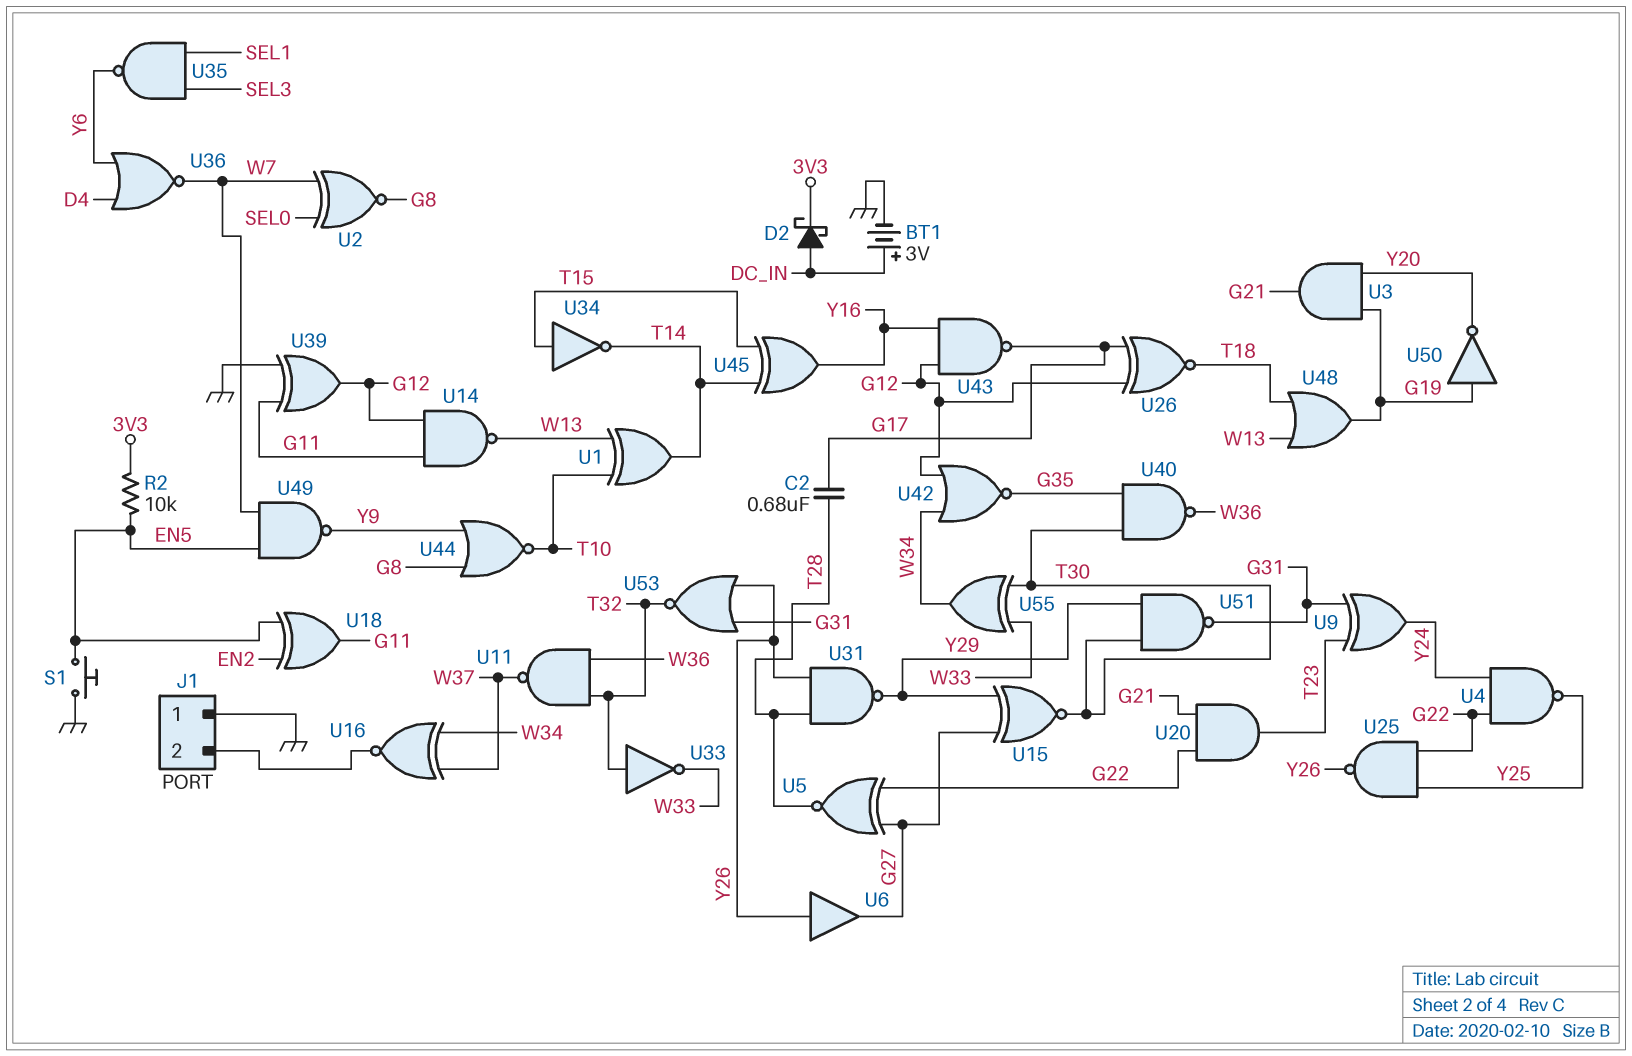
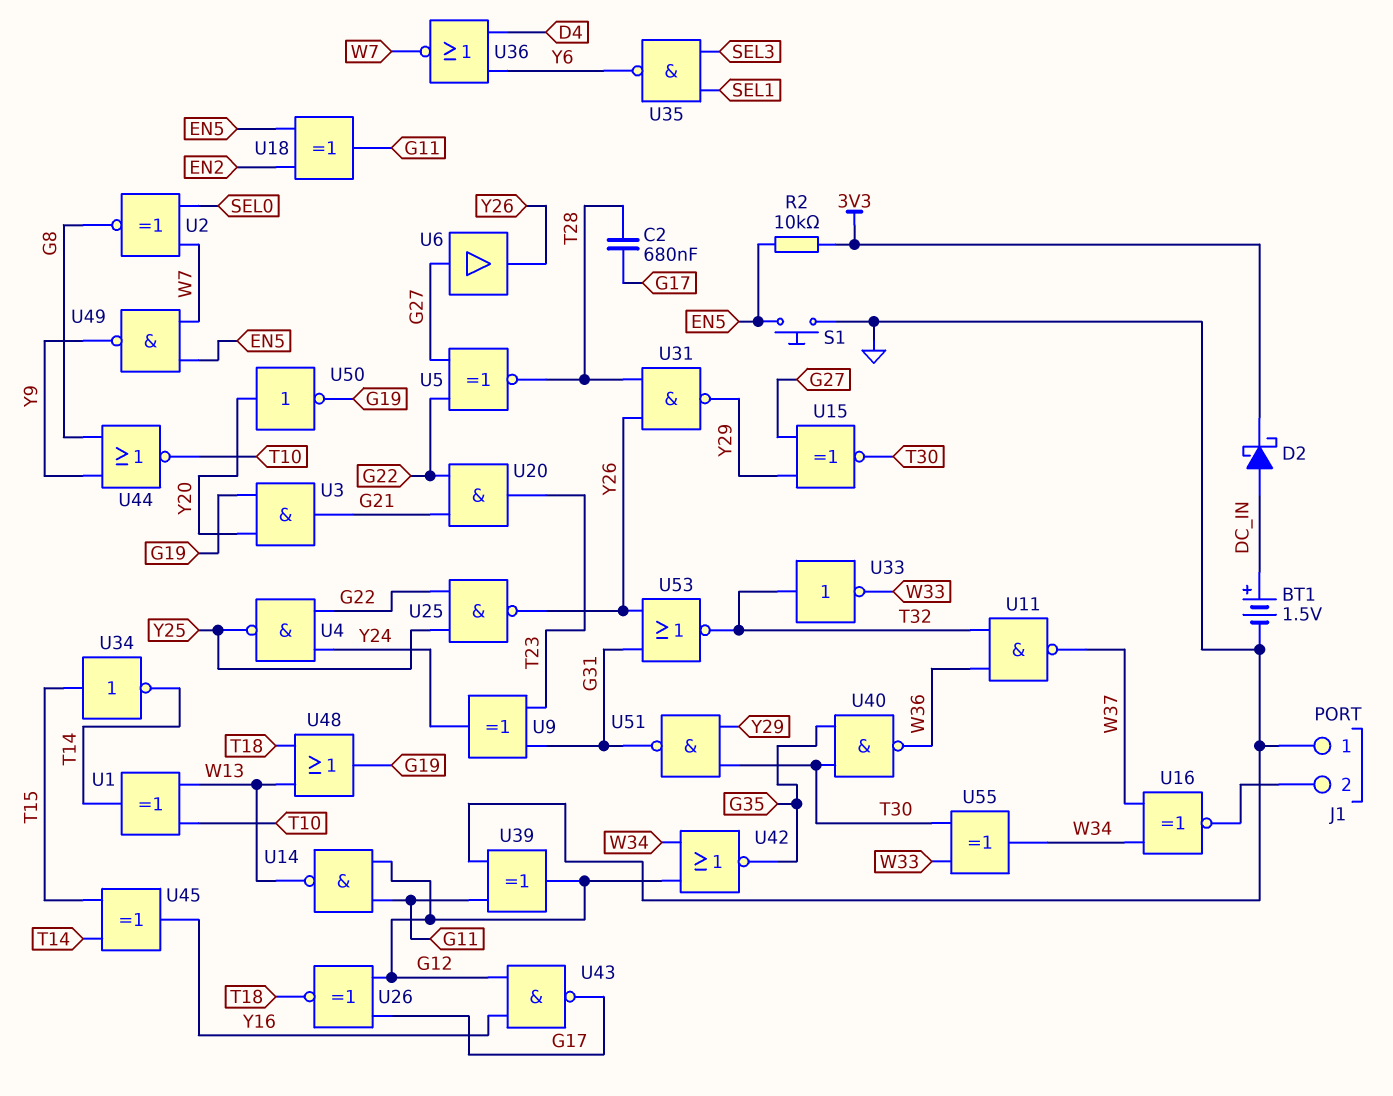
BT1: 3V (plus DC_IN, minus GND) -> 1.5V (plus DC_IN, minus GND)
U6: buffer (in Y26, out G27) -> buffer (in G27, out Y26)
U50: NOT (in G19, out Y20) -> NOT (in Y20, out G19)

